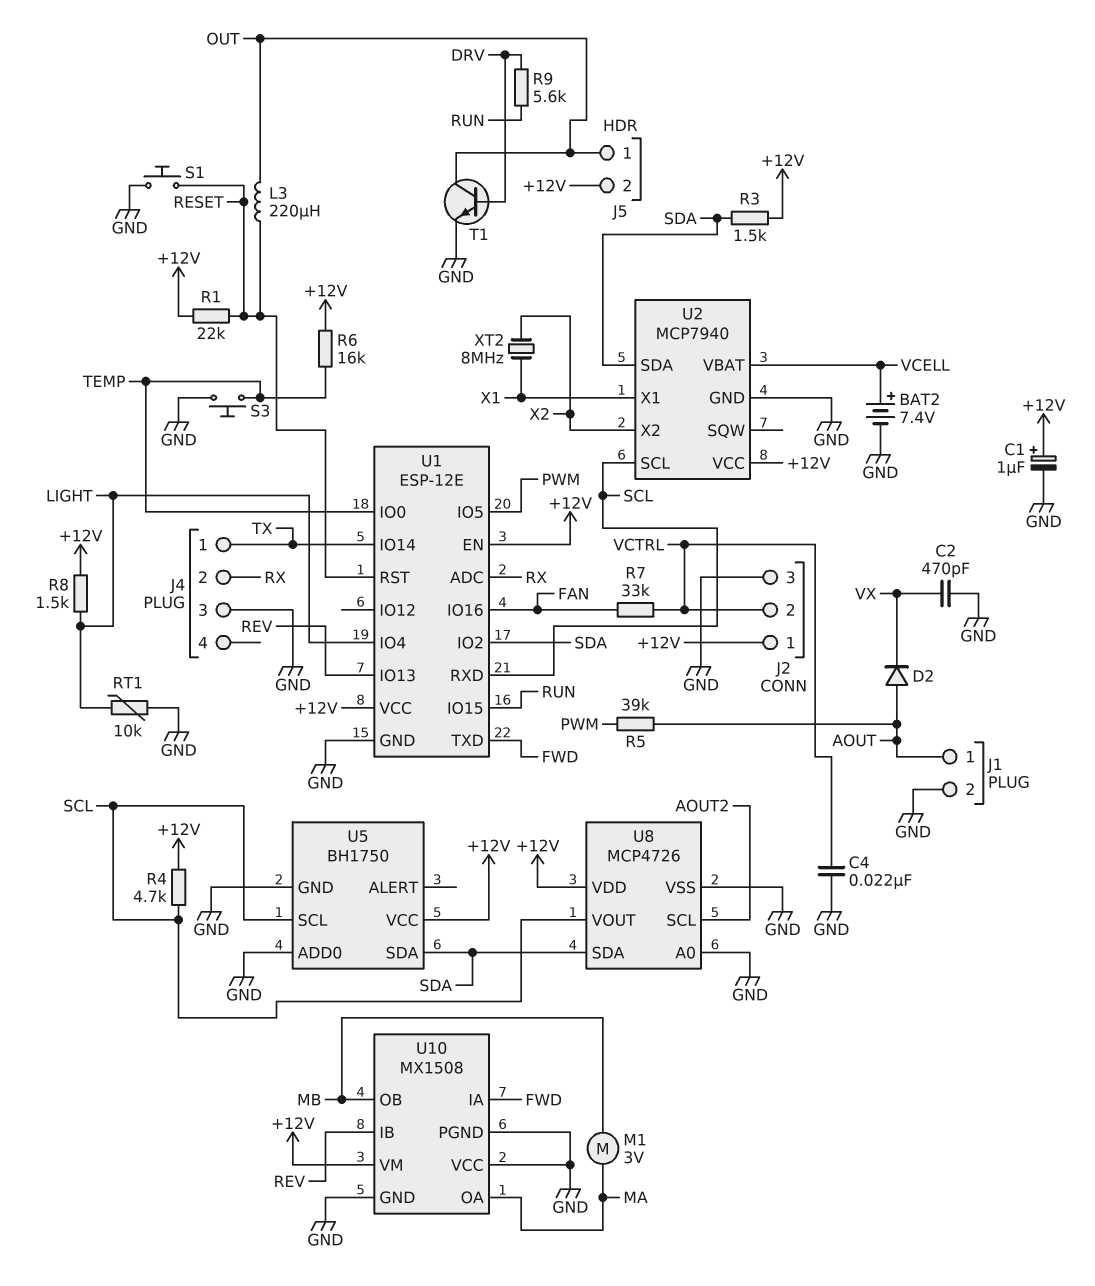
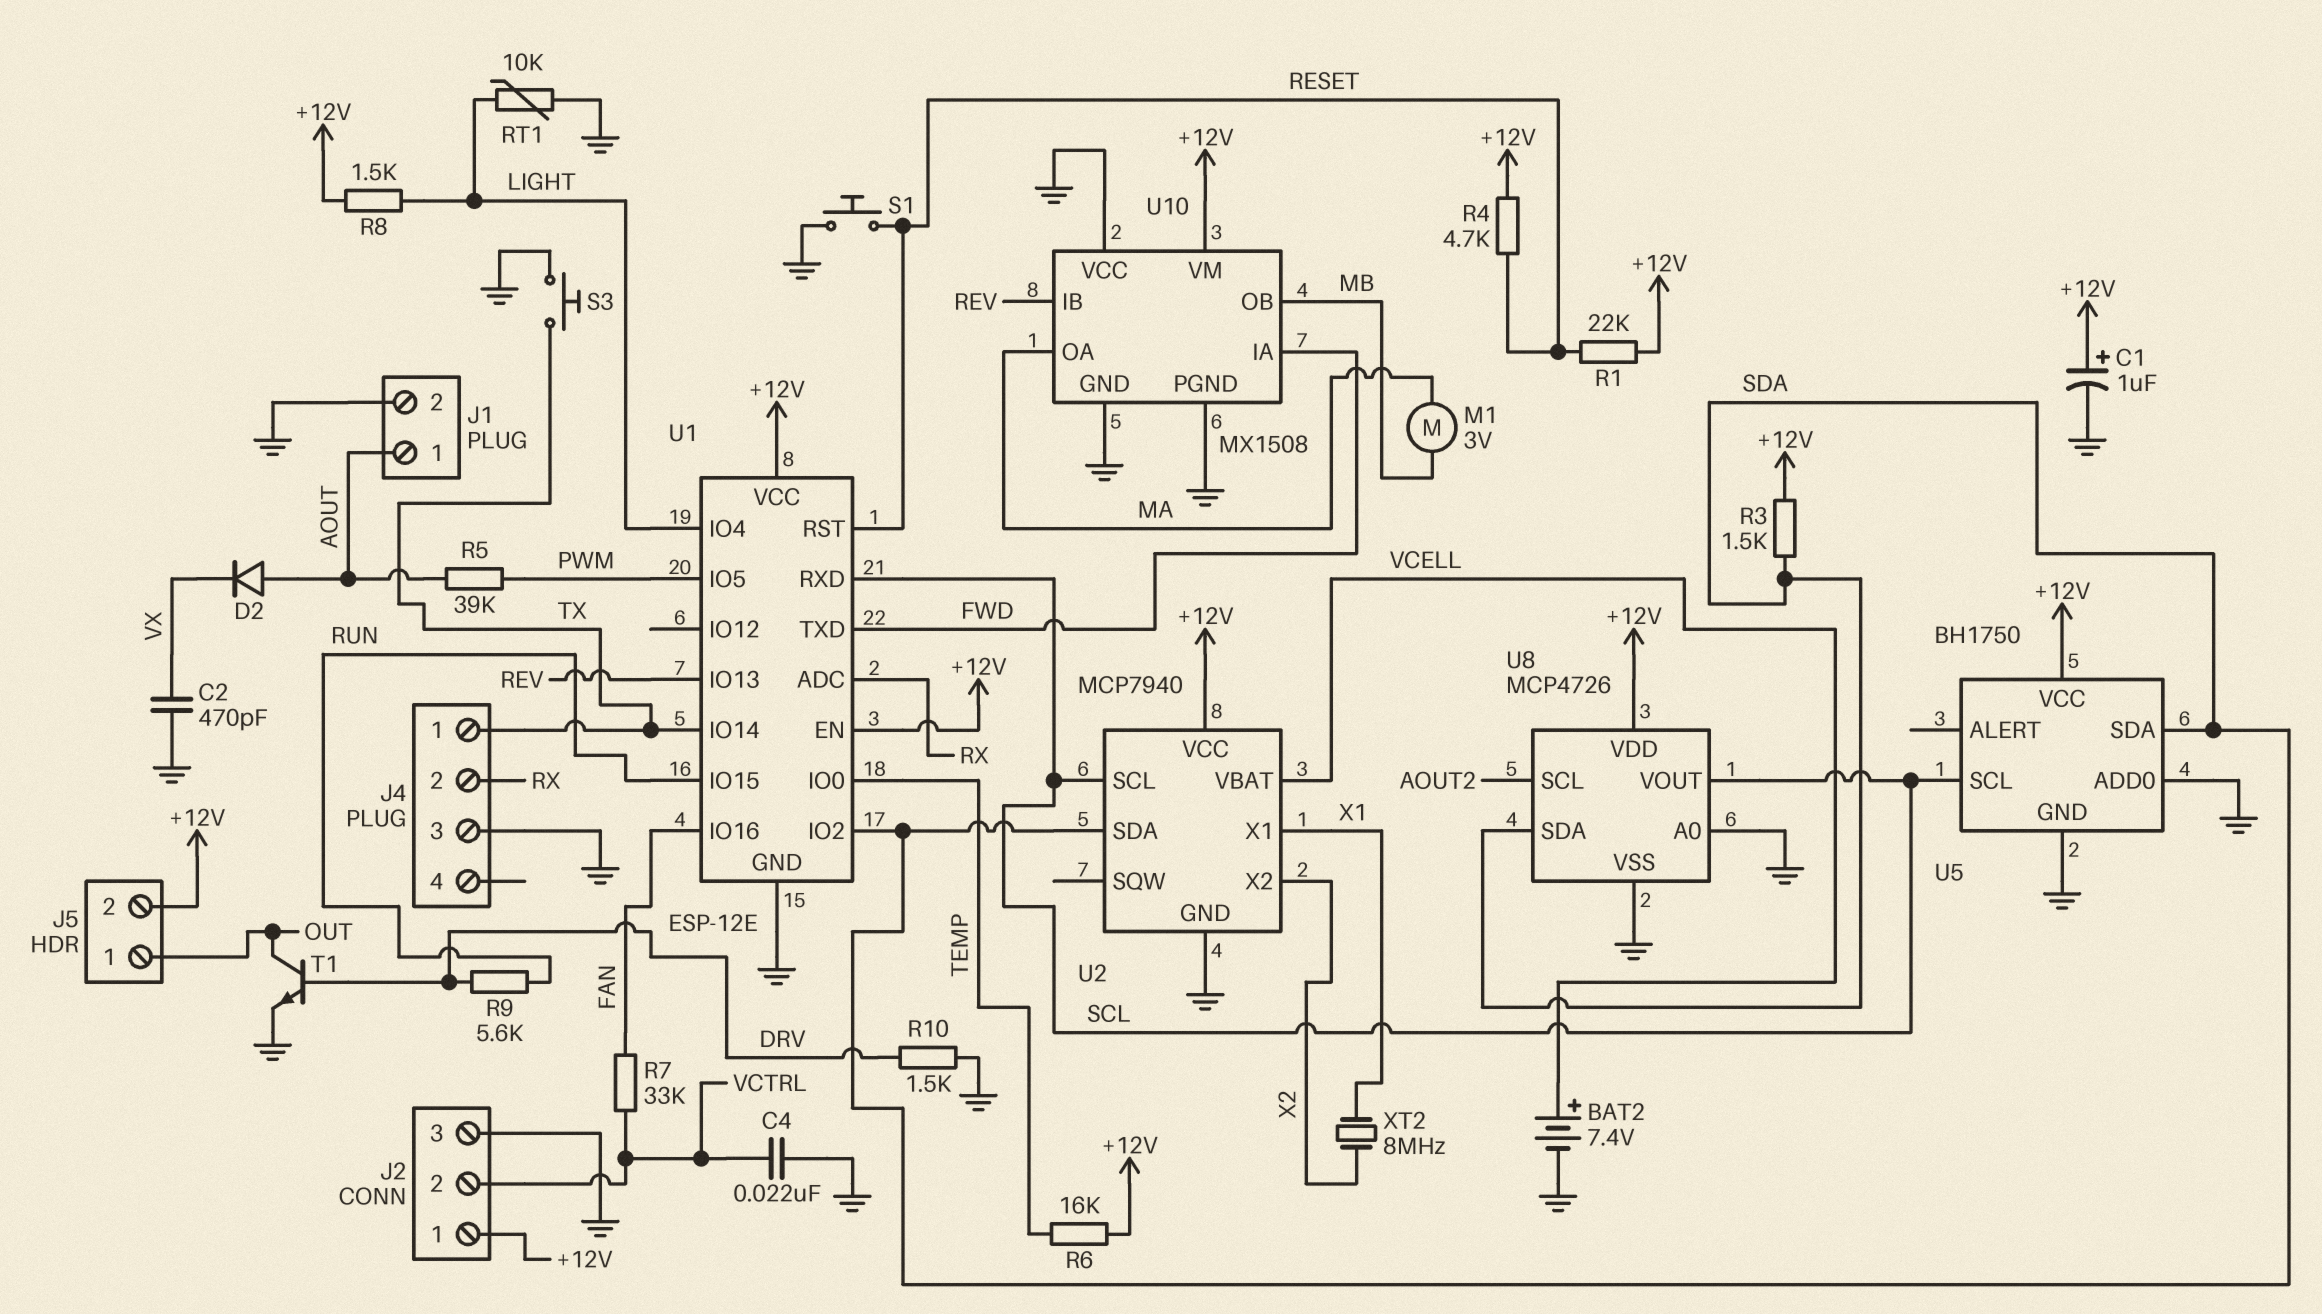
L3: 220uH (OUT, RESET) -> none
R4: 4.7k (+12V, SCL) -> 4.7k (+12V, RESET)
R10: none -> 1.5k (DRV, GND)
S3: button (GND, TEMP) -> button (GND, TX)

